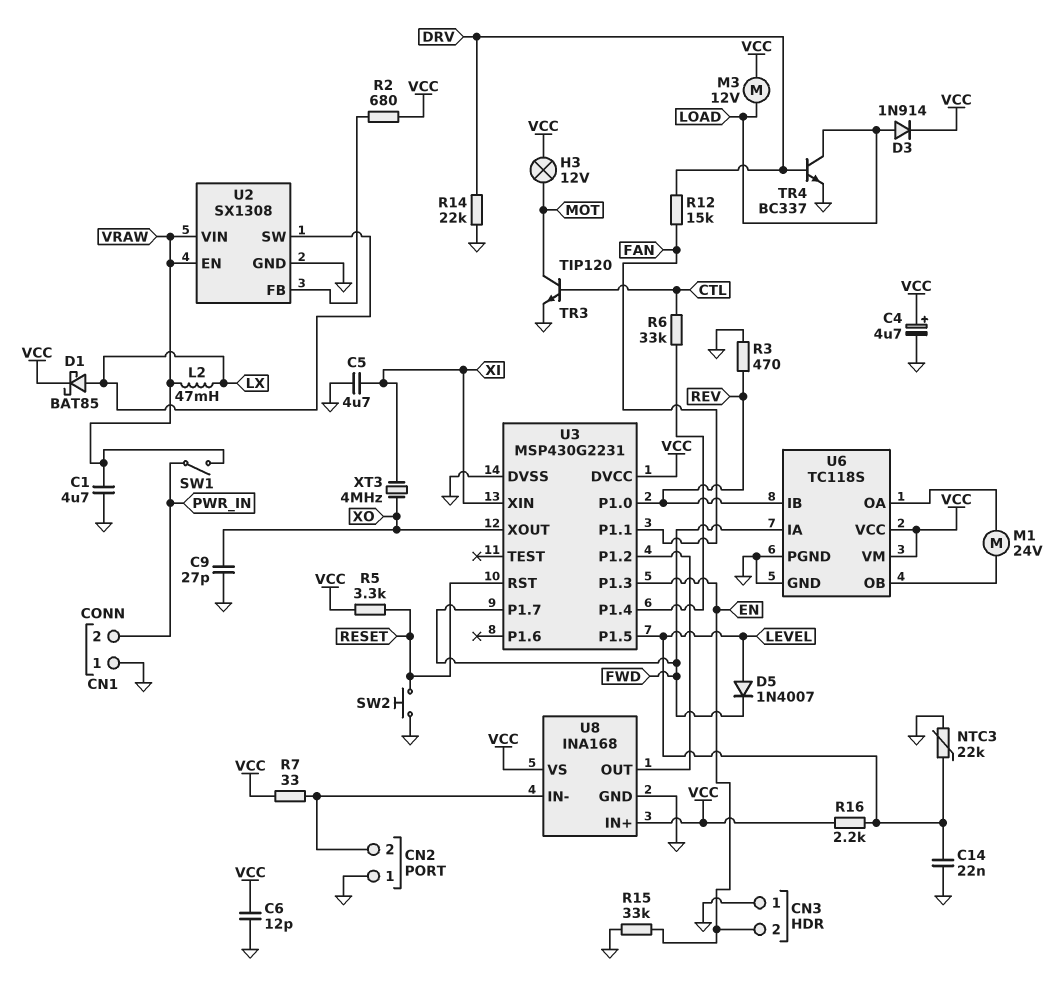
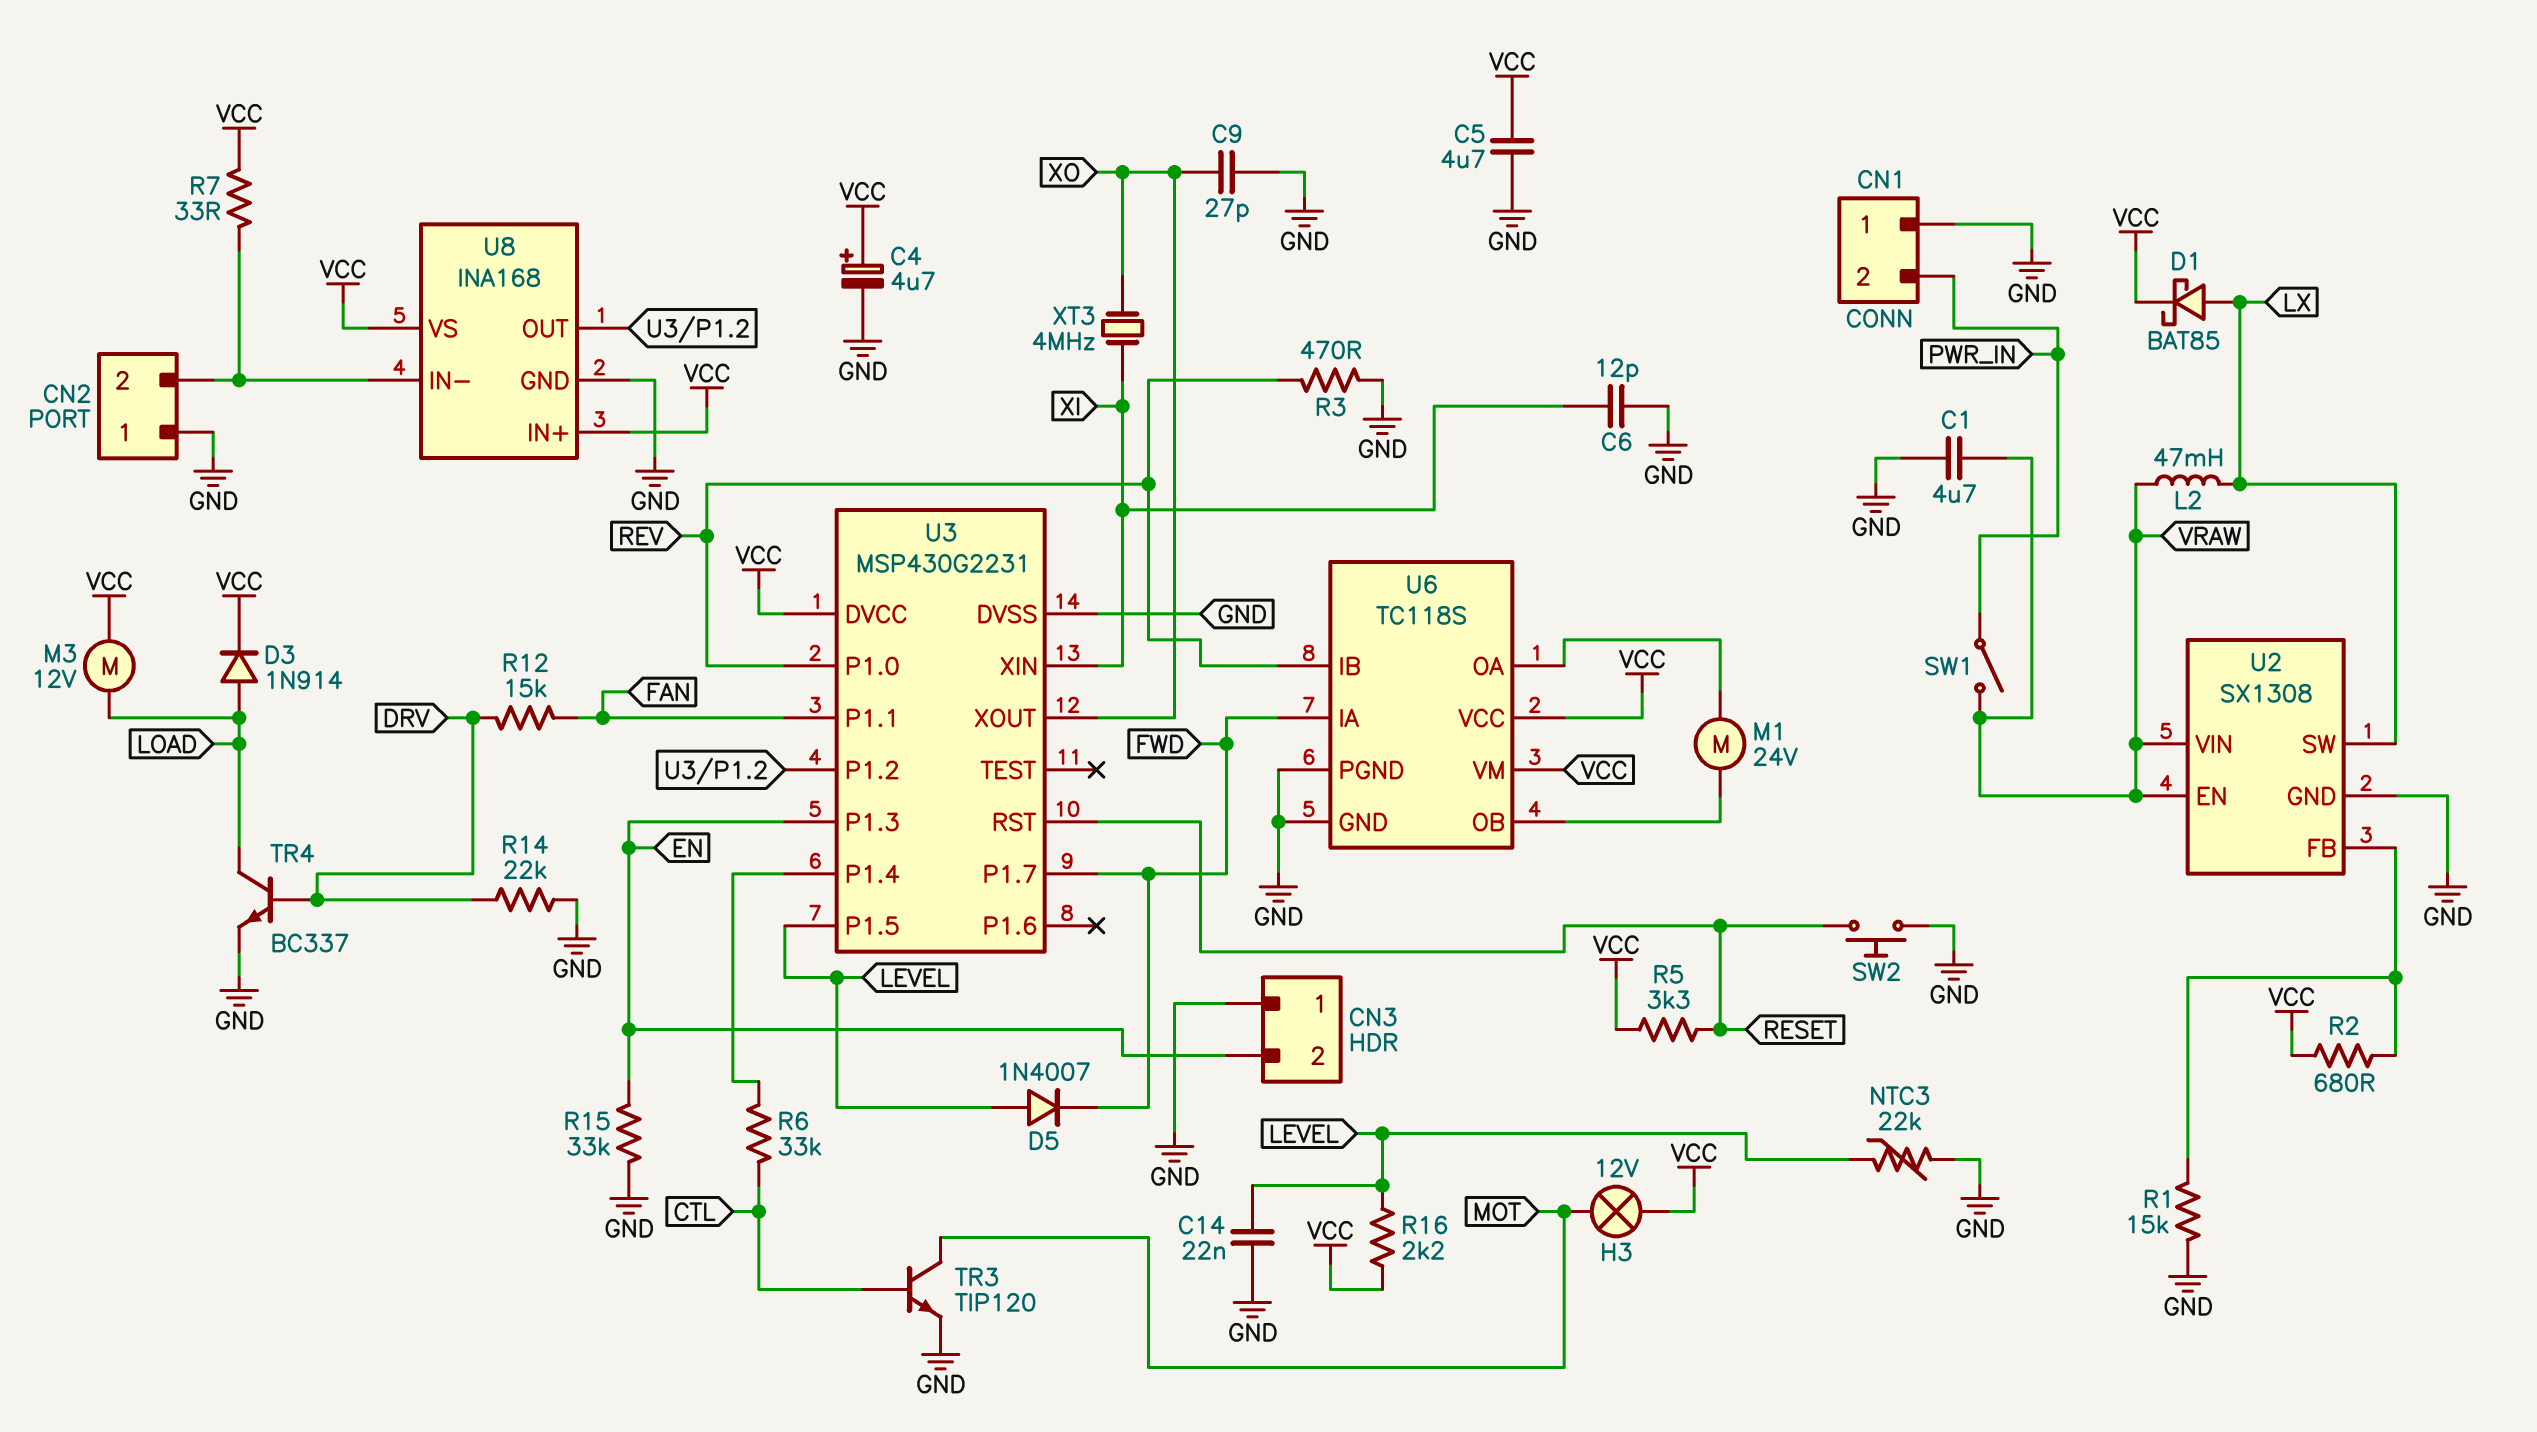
C5: 4.7uF (GND, XI) -> 4.7uF (GND, VCC)
C6: 12pF (GND, VCC) -> 12pF (GND, XI)
R1: none -> 15k (GND, U2/FB)

